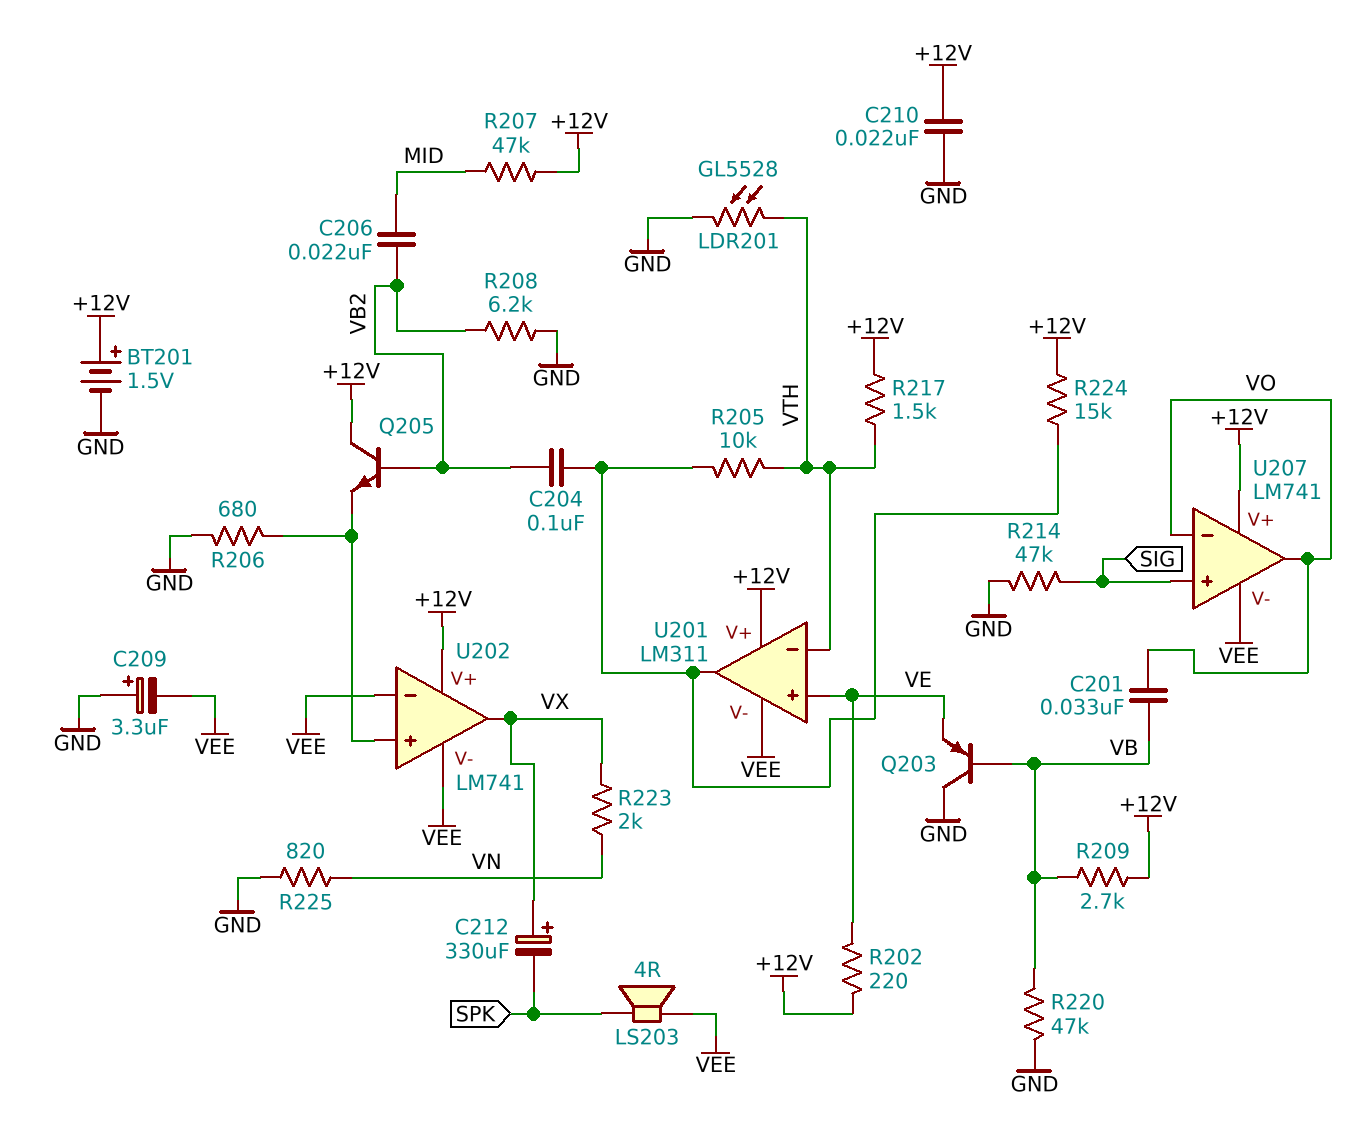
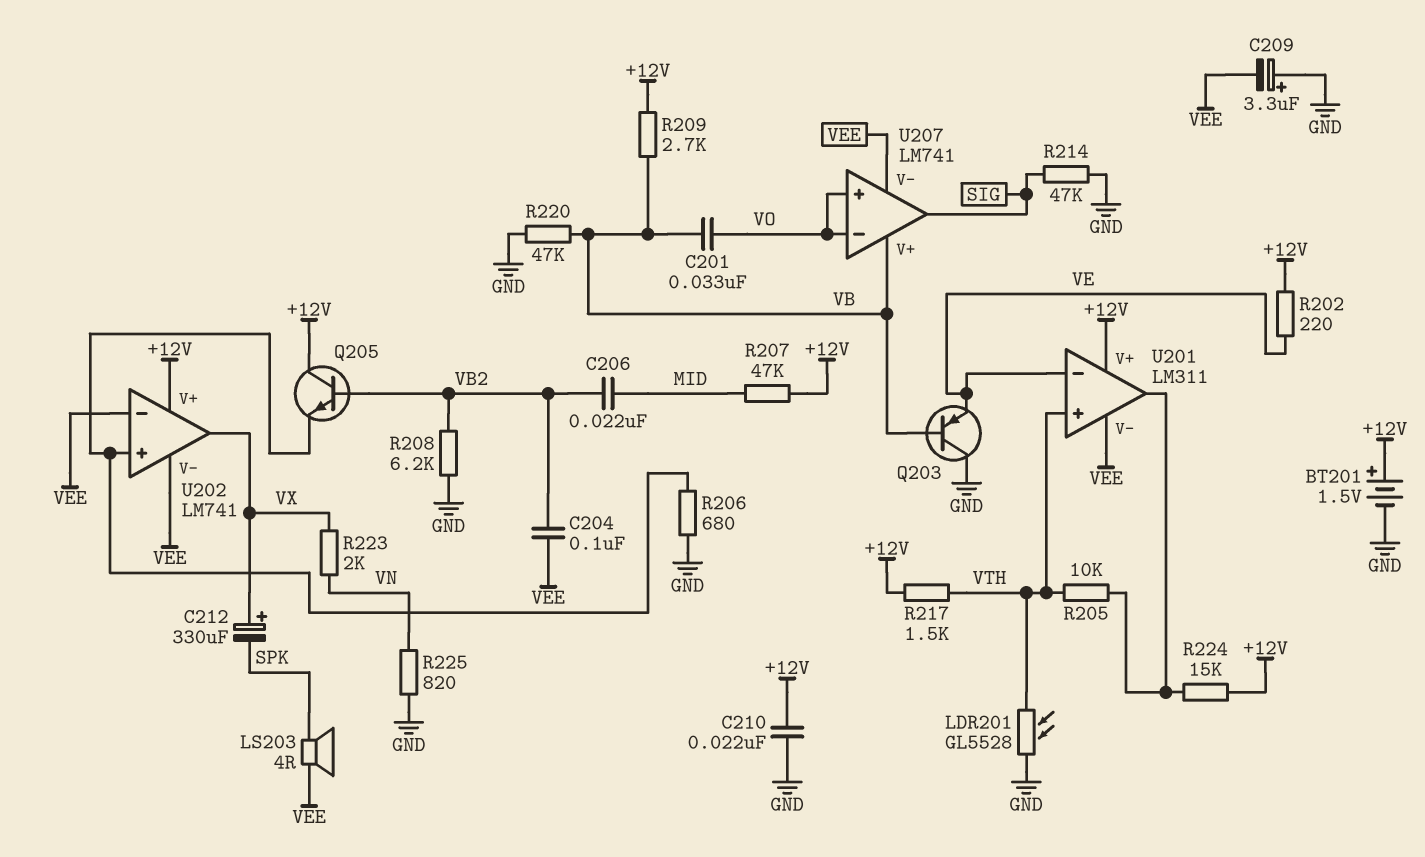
C204: 100nF (U201/out, VB2) -> 100nF (VB2, VEE)
U201 pin in+: VE -> VTH
U201 pin in-: VTH -> VE
U207 pin V+: +12V -> VB
U207 pin in+: SIG -> VO
U207 pin out: VO -> SIG

